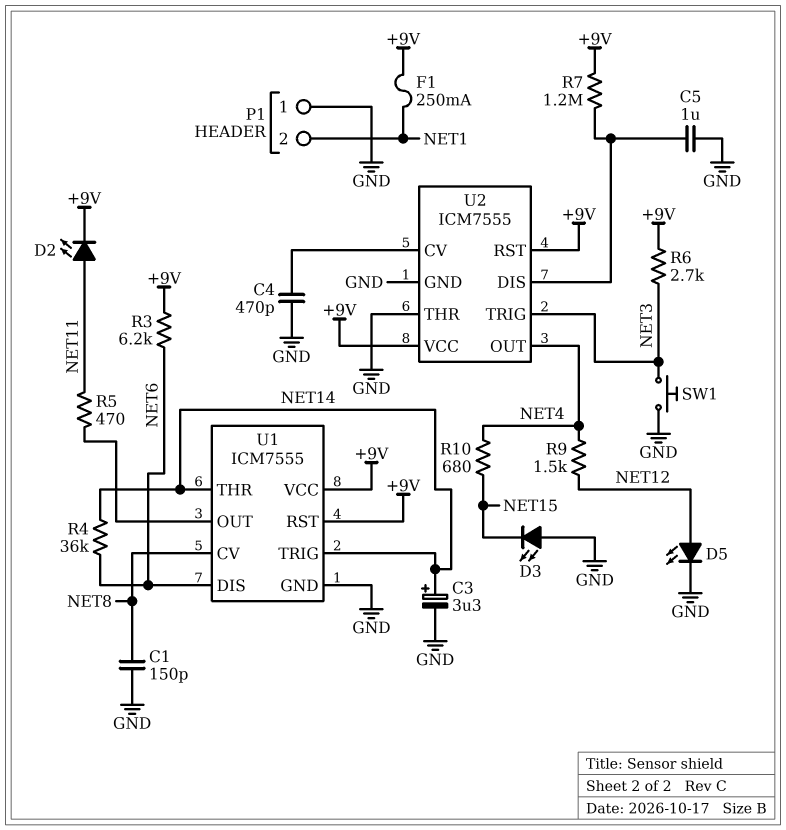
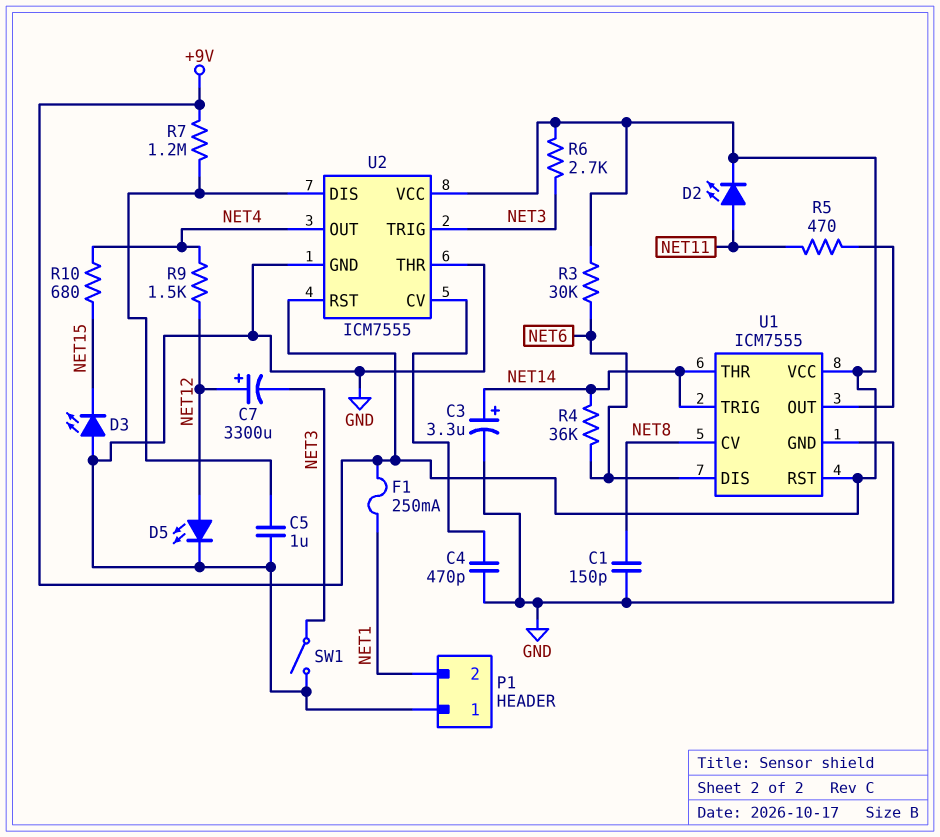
C7: none -> 3300uF (plus NET12, minus NET3)
R3: 6.2k (+9V, NET6) -> 30k (+9V, NET6)
SW1: button (GND, NET3) -> switch (GND, NET3)

